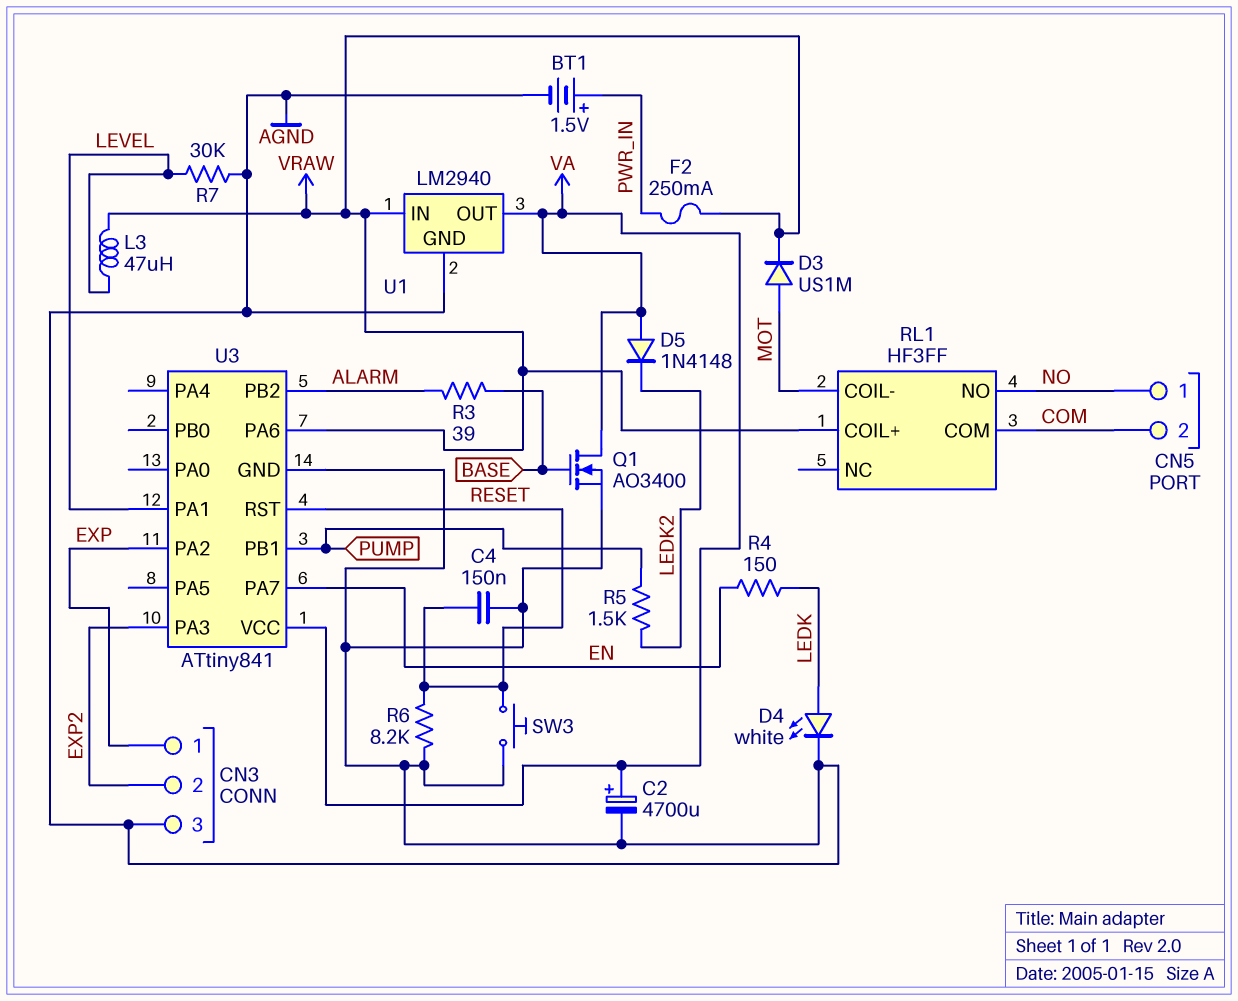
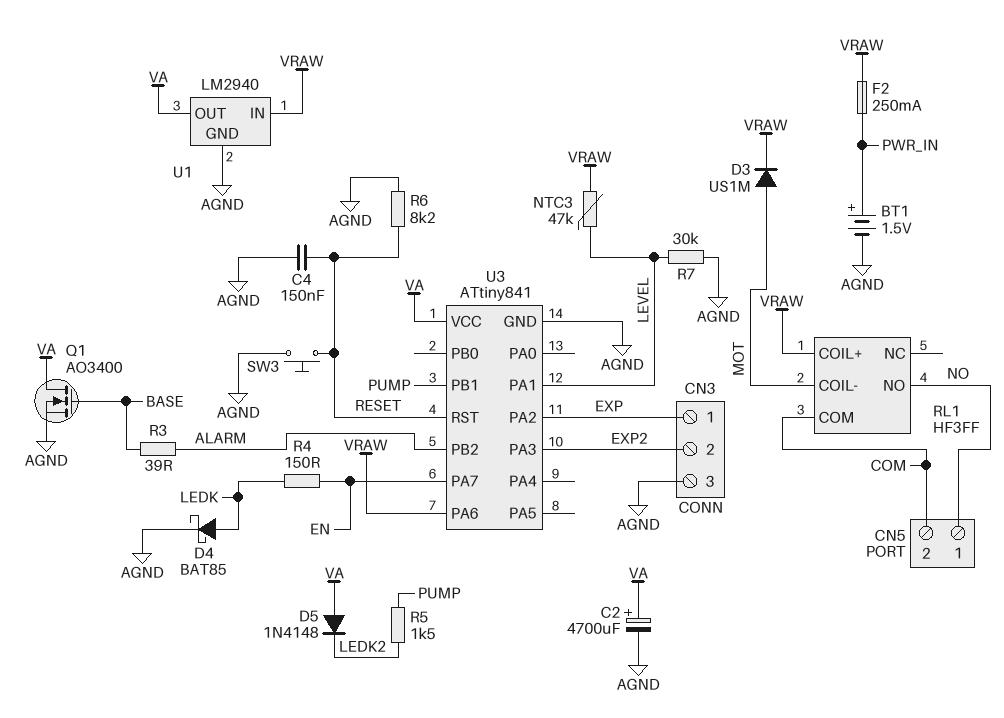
D4: LED white (A LEDK, K AGND) -> schottky BAT85 (A LEDK, K AGND)
L3: 47uH (LEVEL, VRAW) -> none
NTC3: none -> 47k (LEVEL, VRAW)

